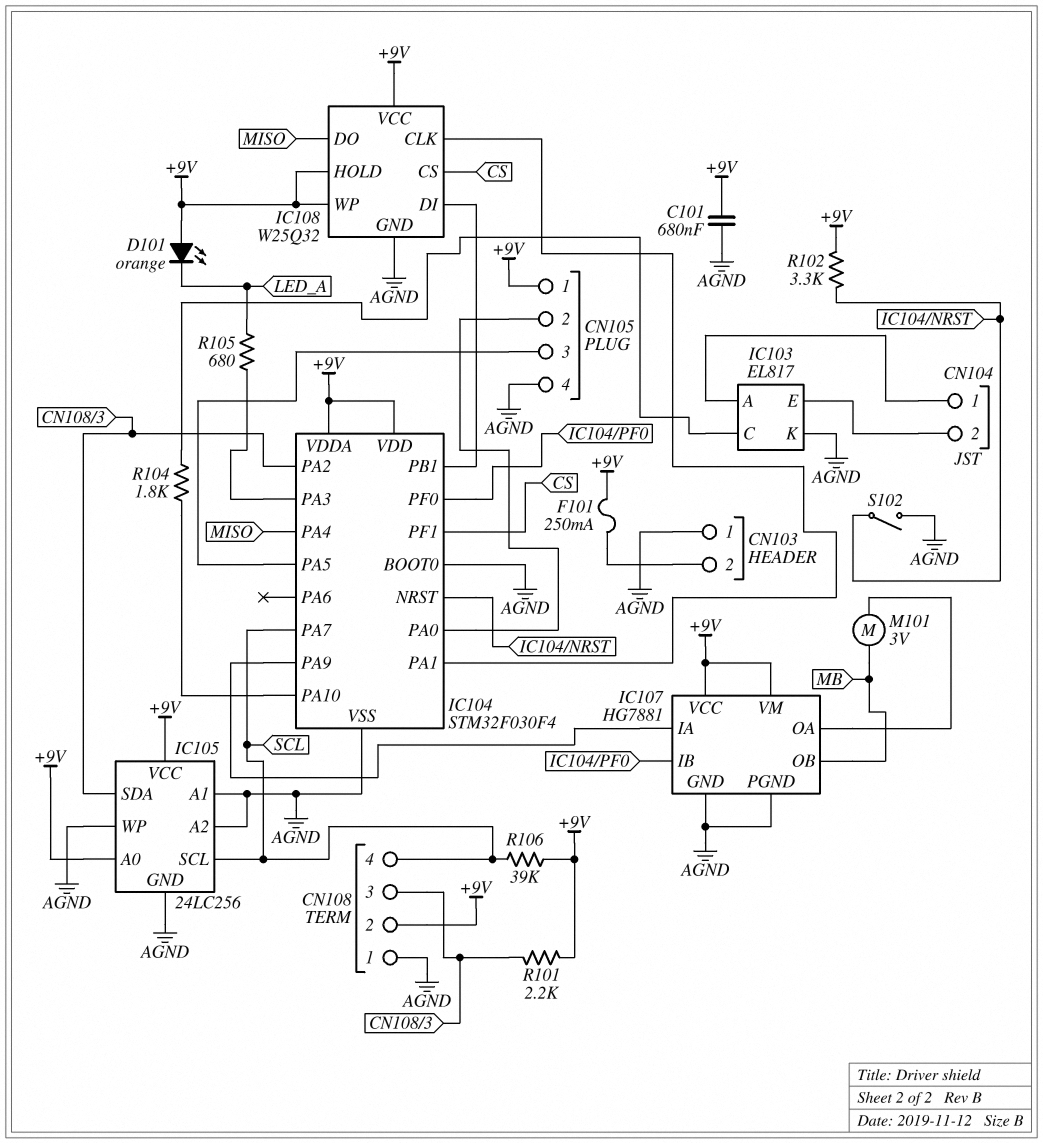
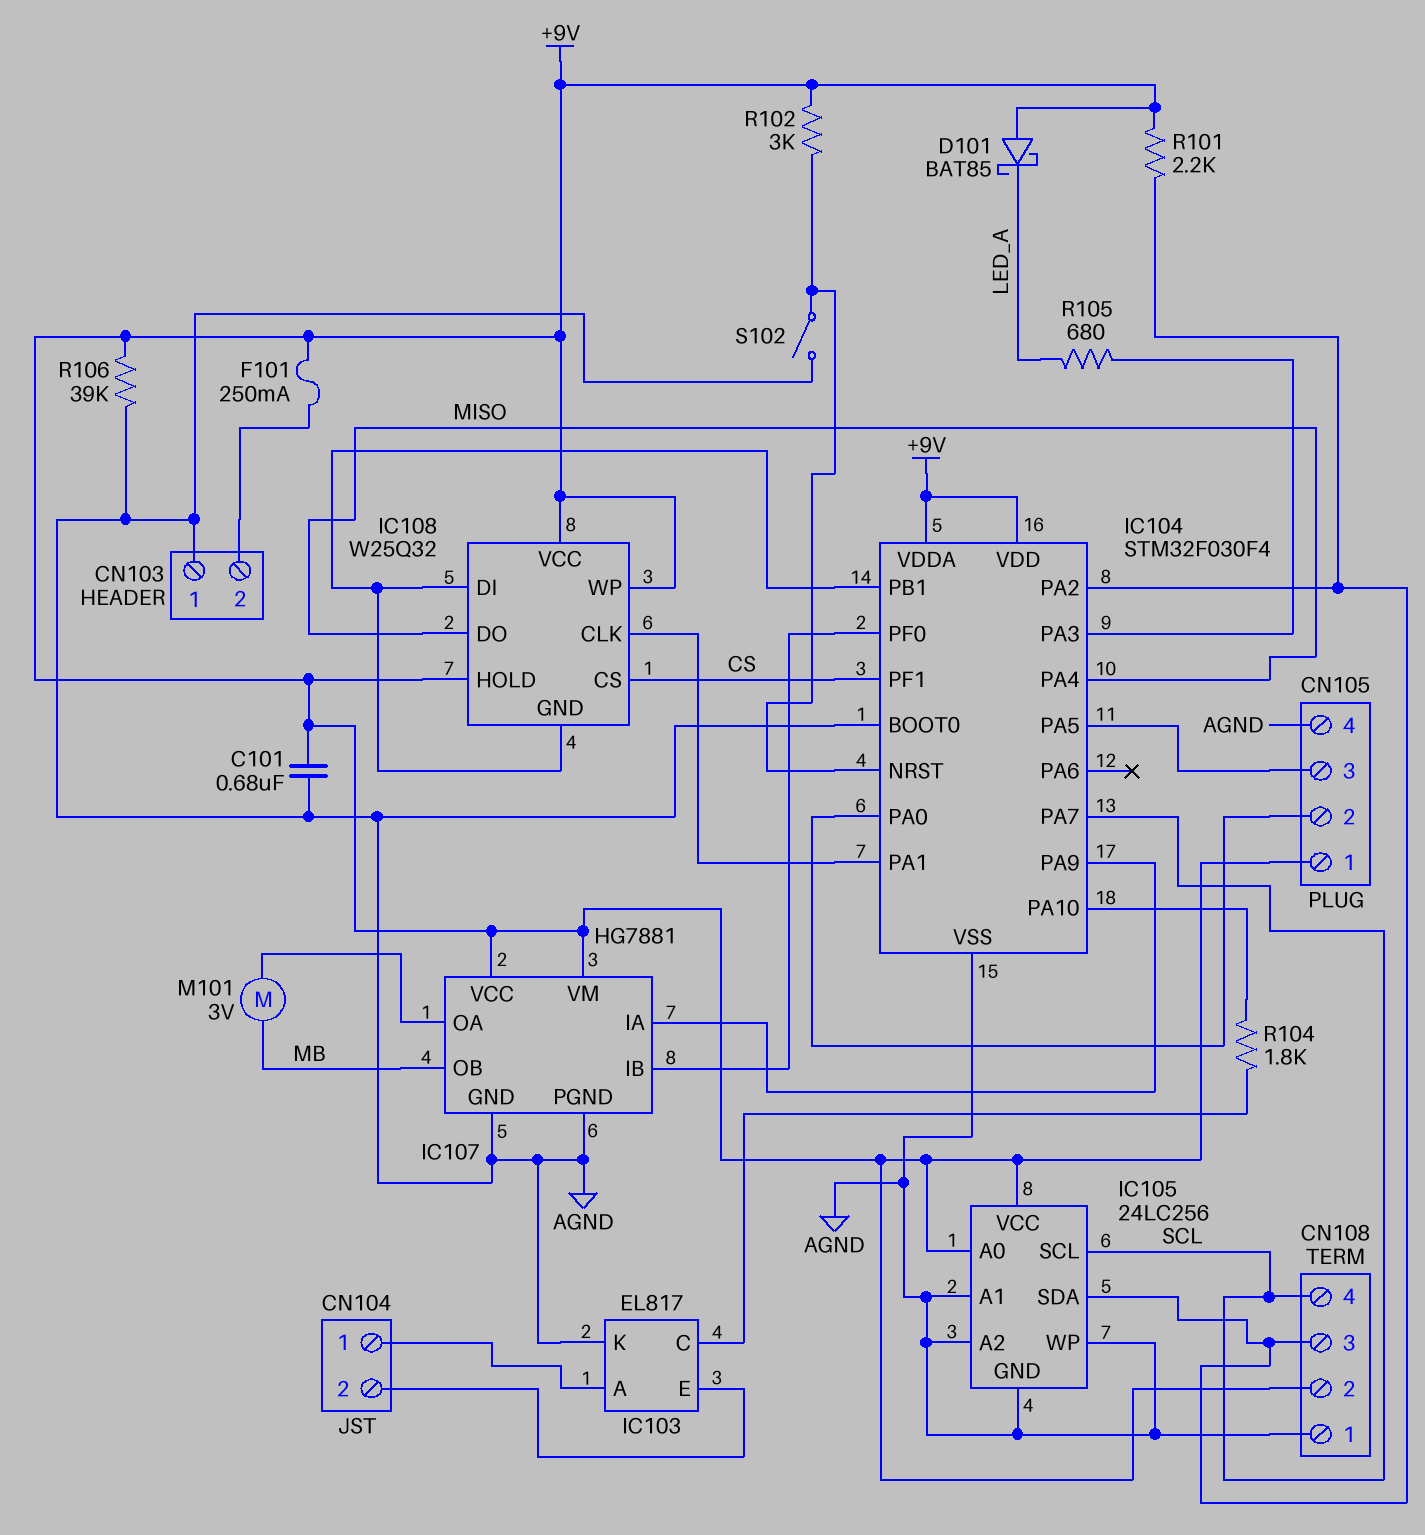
D101: LED orange (A +9V, K LED_A) -> schottky BAT85 (A +9V, K LED_A)
IC108 pin GND: AGND -> IC104/PB1
R102: 3.3k (+9V, IC104/NRST) -> 3k (+9V, IC104/NRST)
R106: 39k (+9V, SCL) -> 39k (+9V, AGND)

